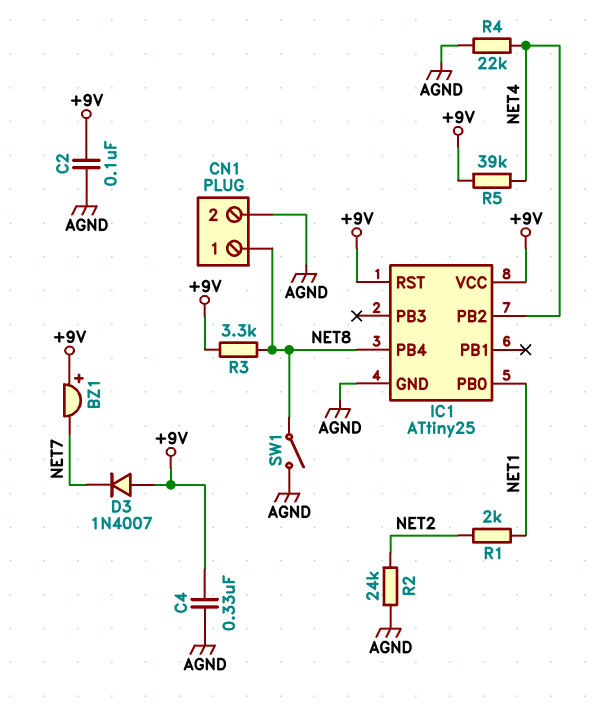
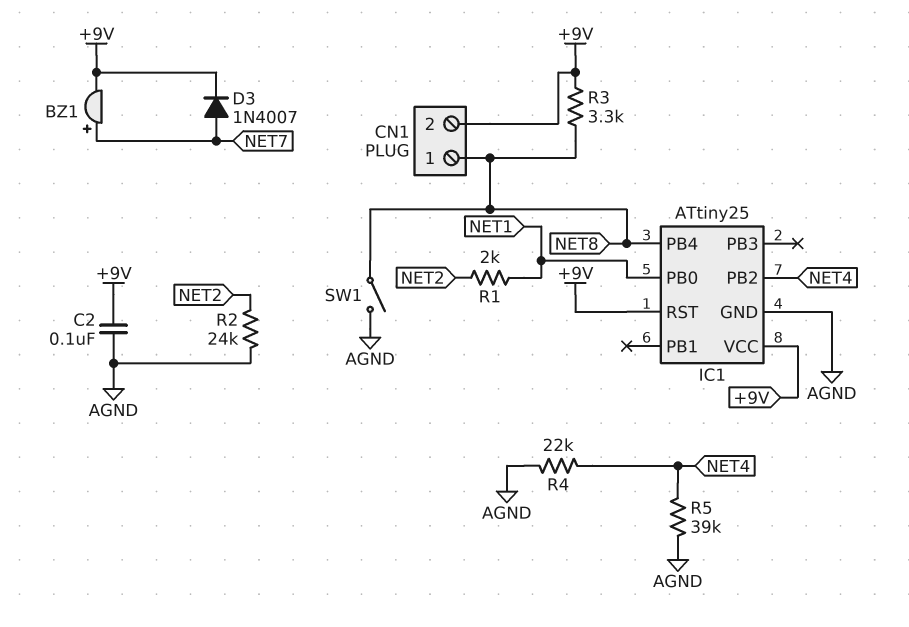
BZ1: buzzer (plus +9V, minus NET7) -> buzzer (plus NET7, minus +9V)
C4: 330nF (+9V, AGND) -> none
CN1 pin 2: AGND -> +9V
D3: diode 1N4007 (A +9V, K NET7) -> diode 1N4007 (A NET7, K +9V)
R5: 39k (+9V, NET4) -> 39k (AGND, NET4)

